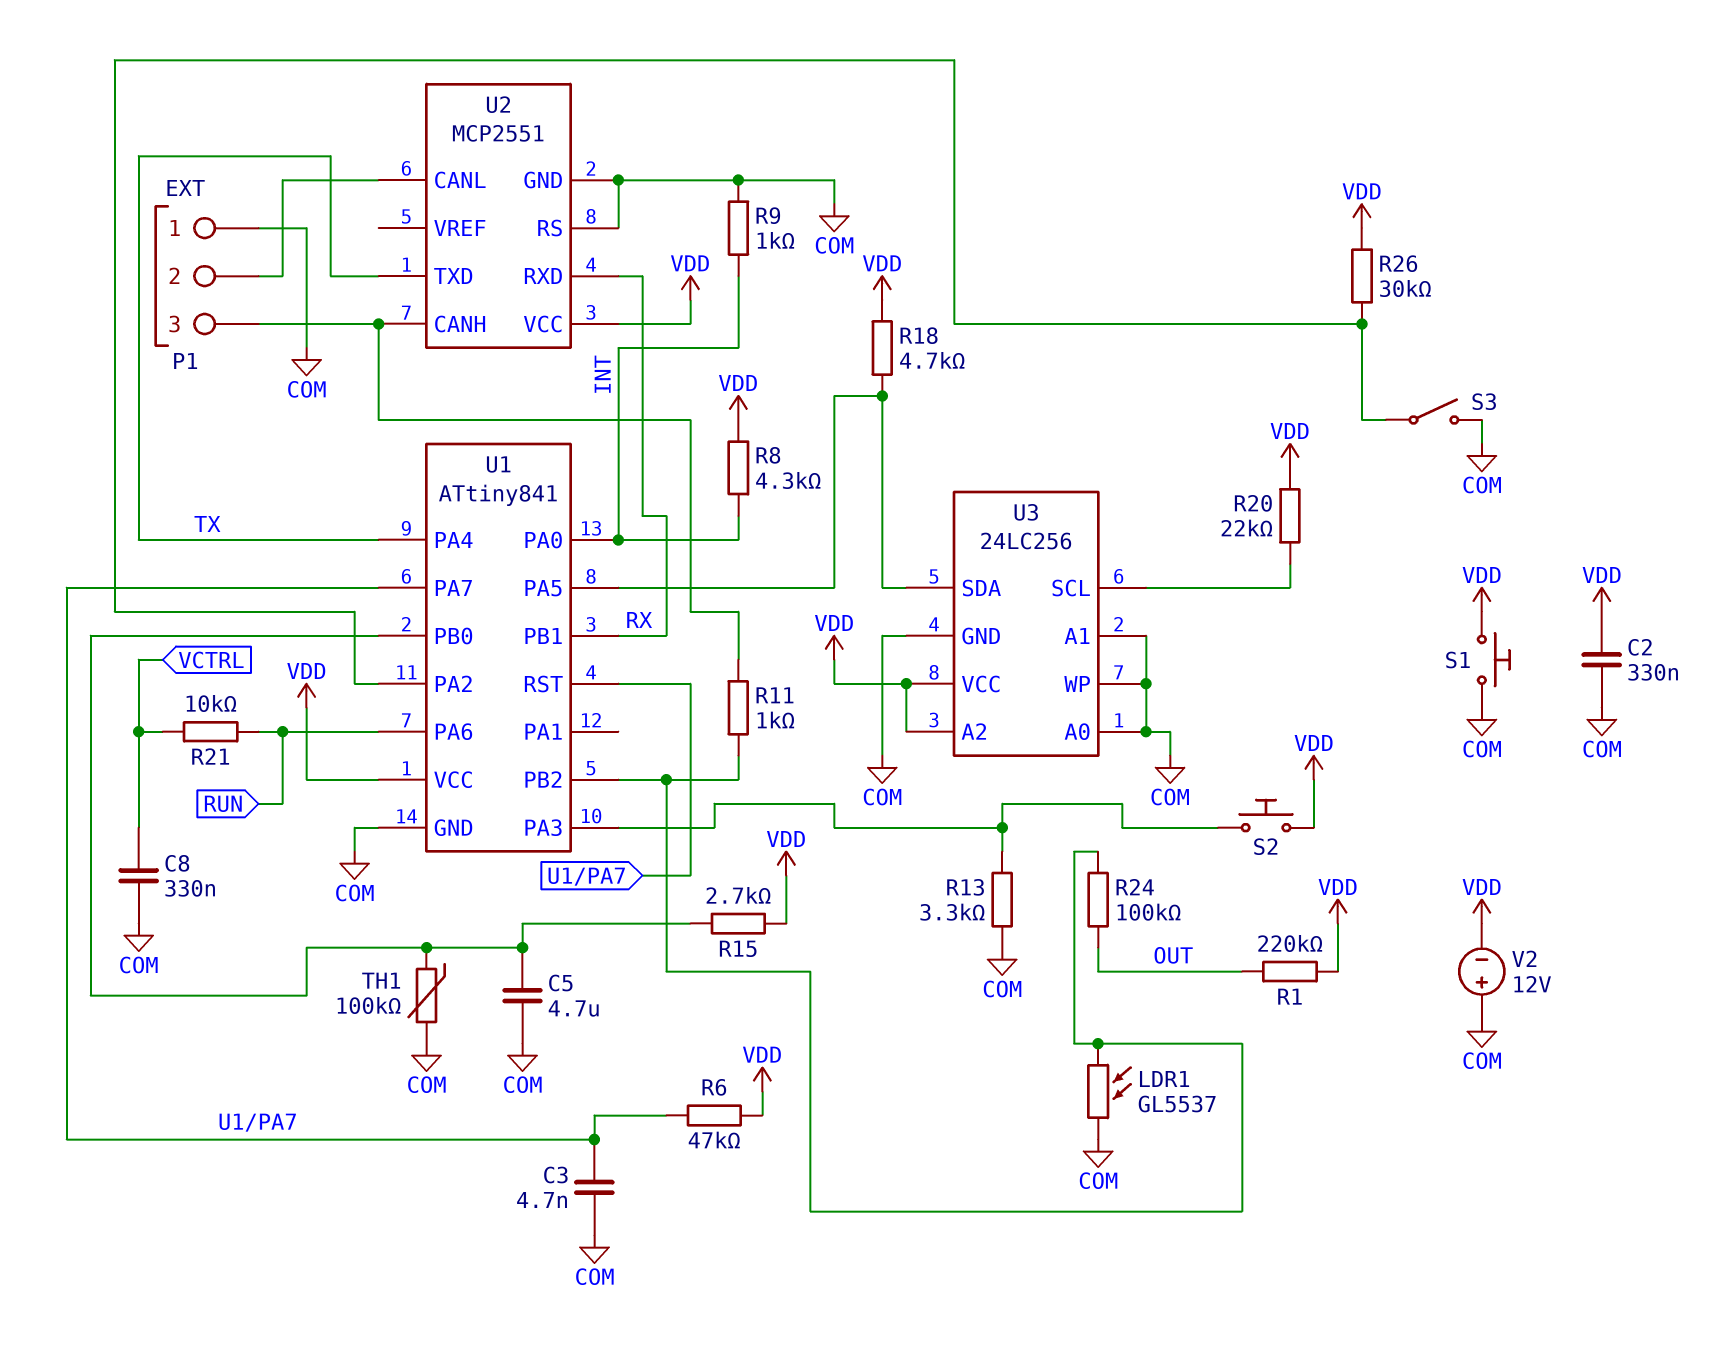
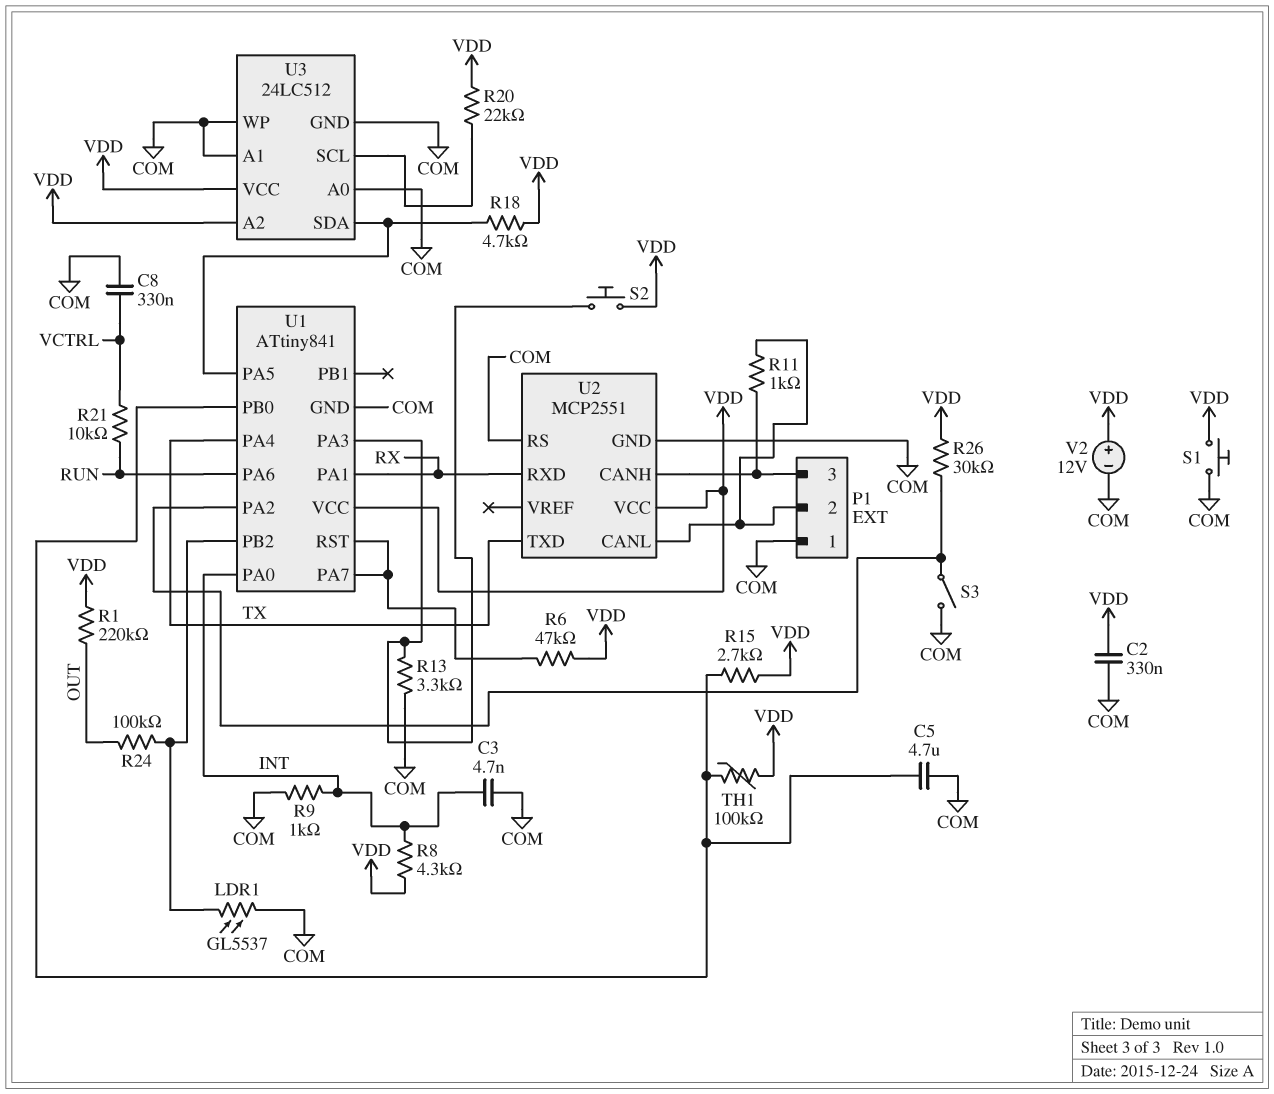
C3: 4.7nF (COM, U1/PA7) -> 4.7nF (COM, INT)
R11: 1k (P1/3, U1/PB2) -> 1k (P1/2, P1/3)
TH1: 100k (COM, U1/PB0) -> 100k (U1/PB0, VDD)
U1 pin PA1: none -> RX
U1 pin PB1: RX -> none
U3: 24LC256 -> 24LC512
V2: 12V (plus COM, minus VDD) -> 12V (plus VDD, minus COM)

